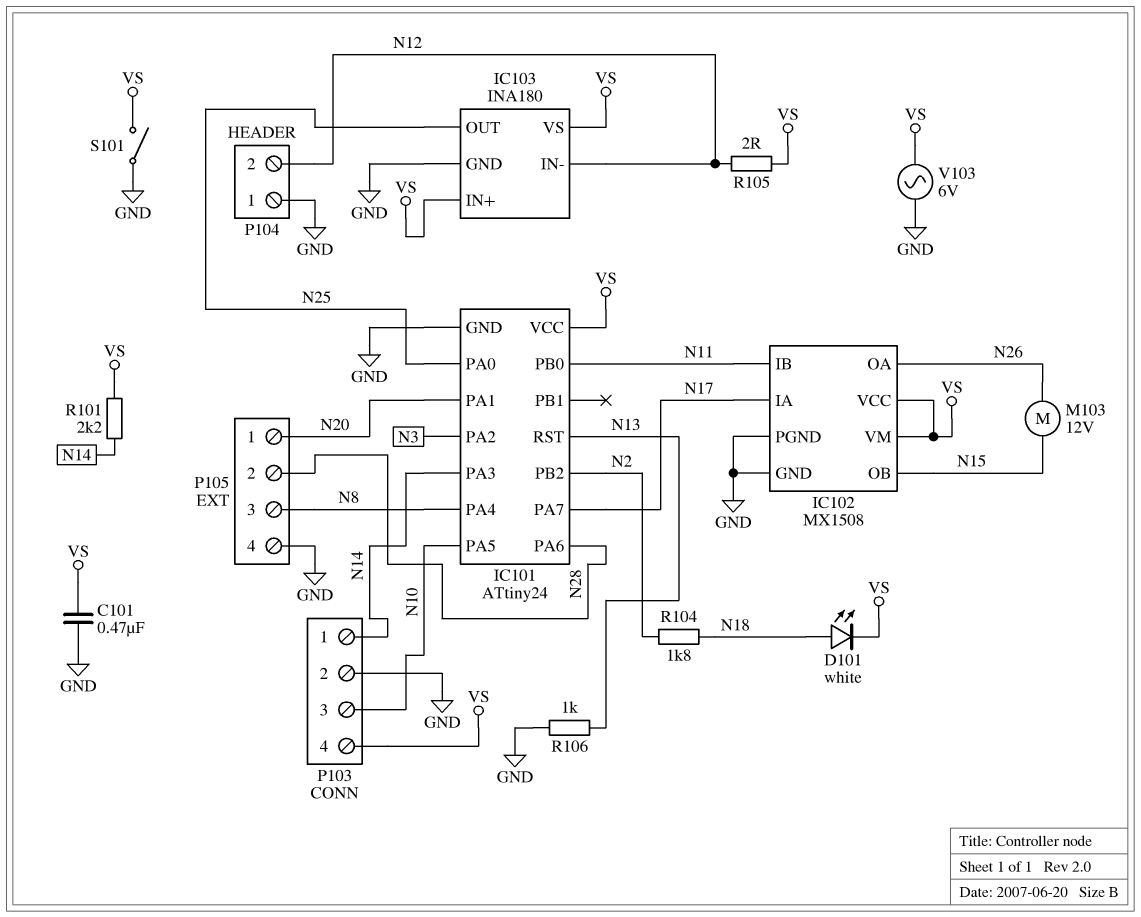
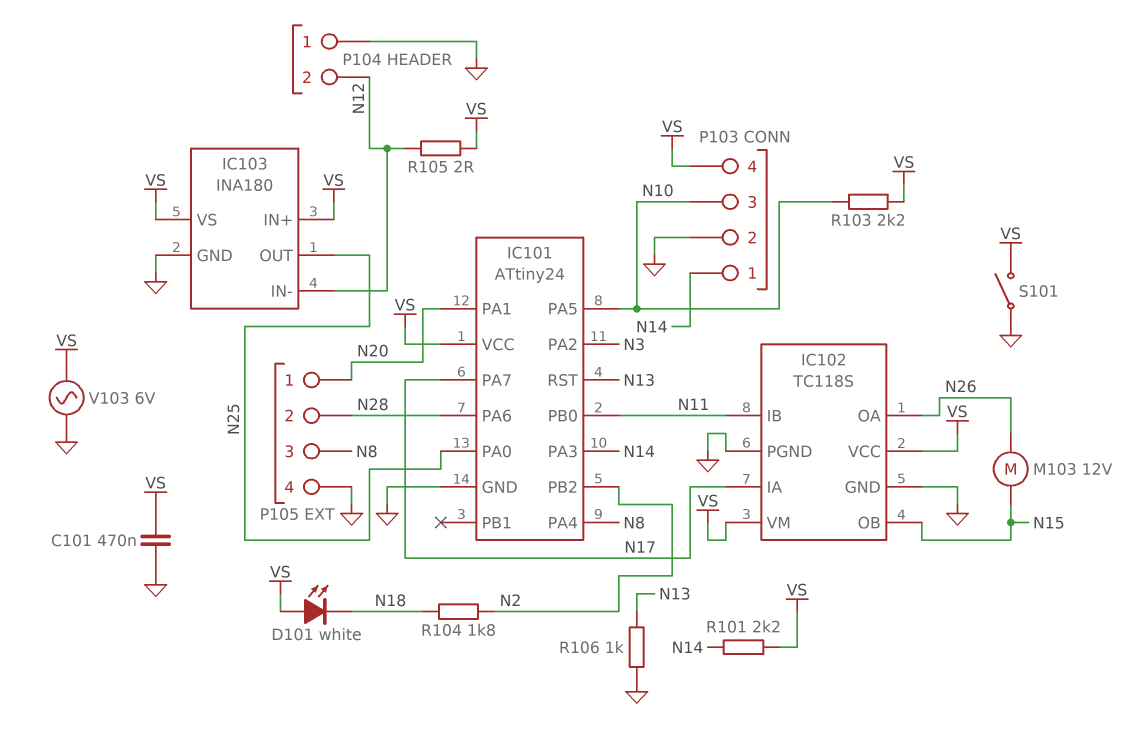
D101: LED white (A N18, K VS) -> LED white (A VS, K N18)
IC102: MX1508 -> TC118S
R103: none -> 2.2k (N10, VS)

